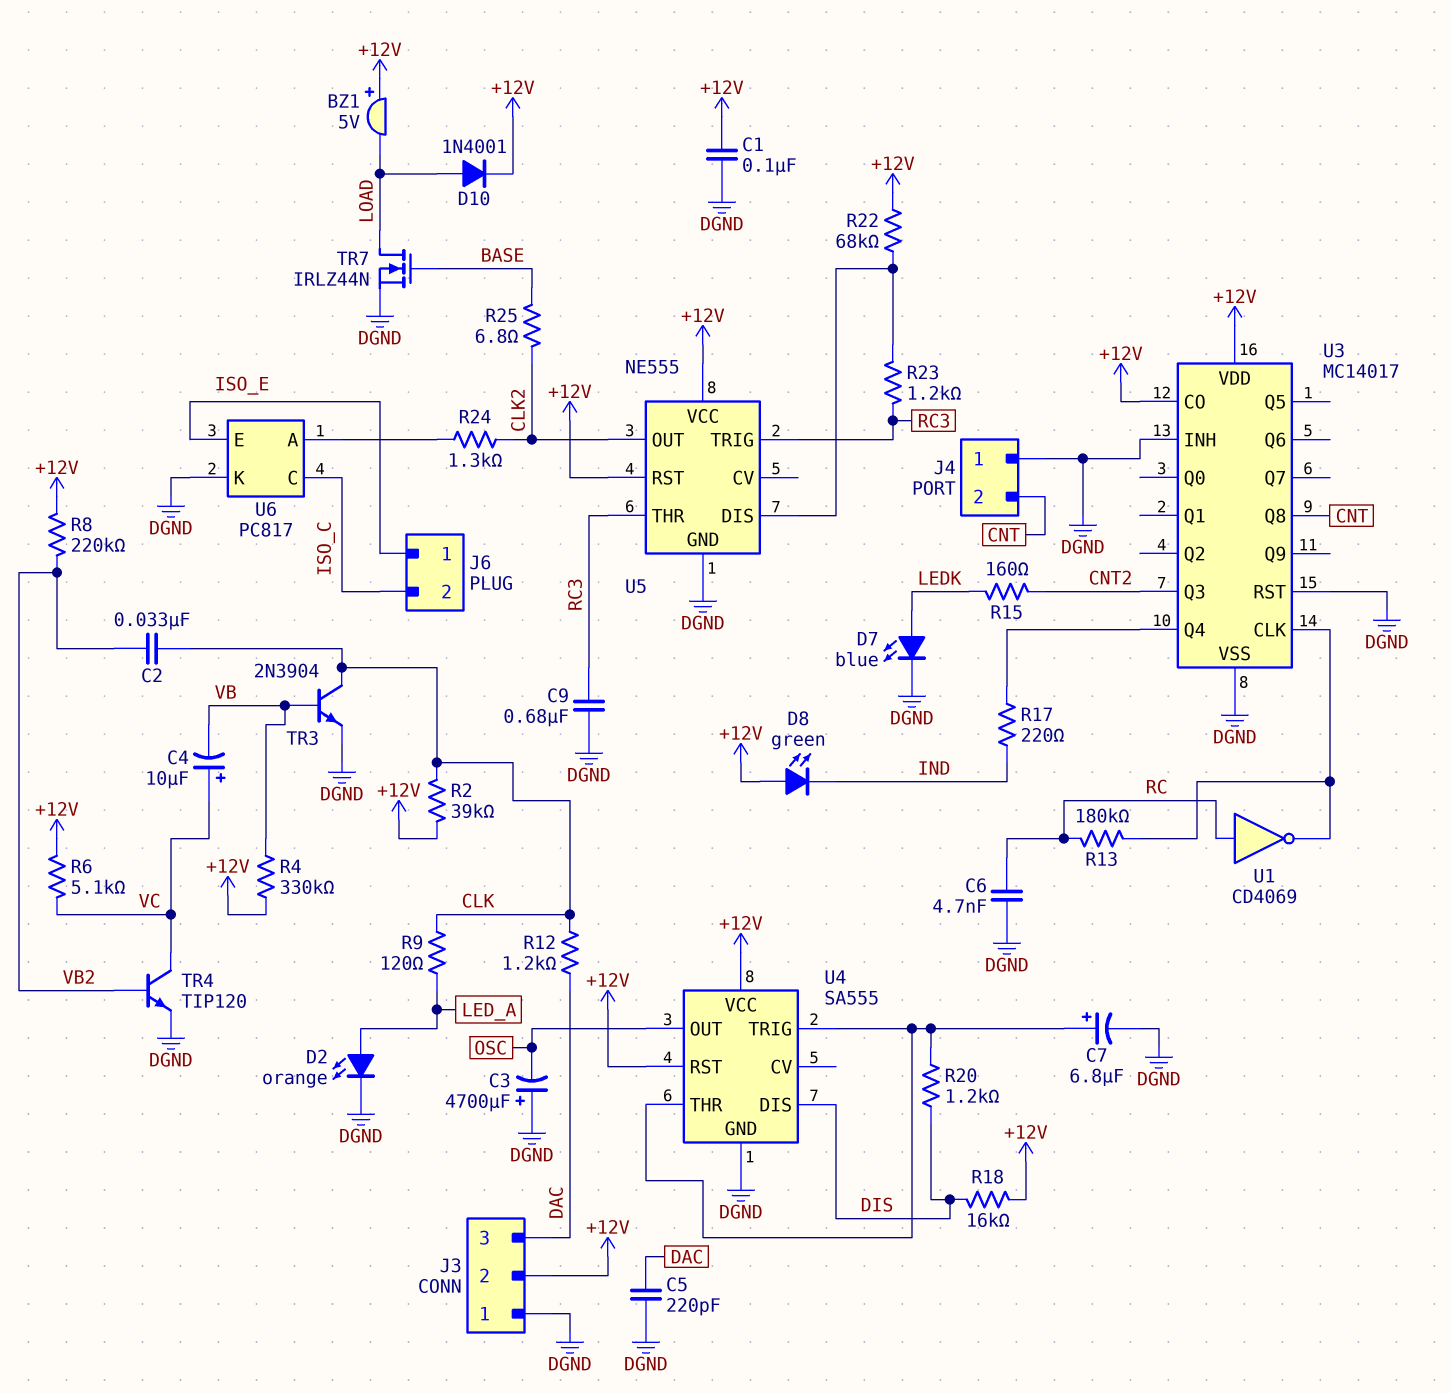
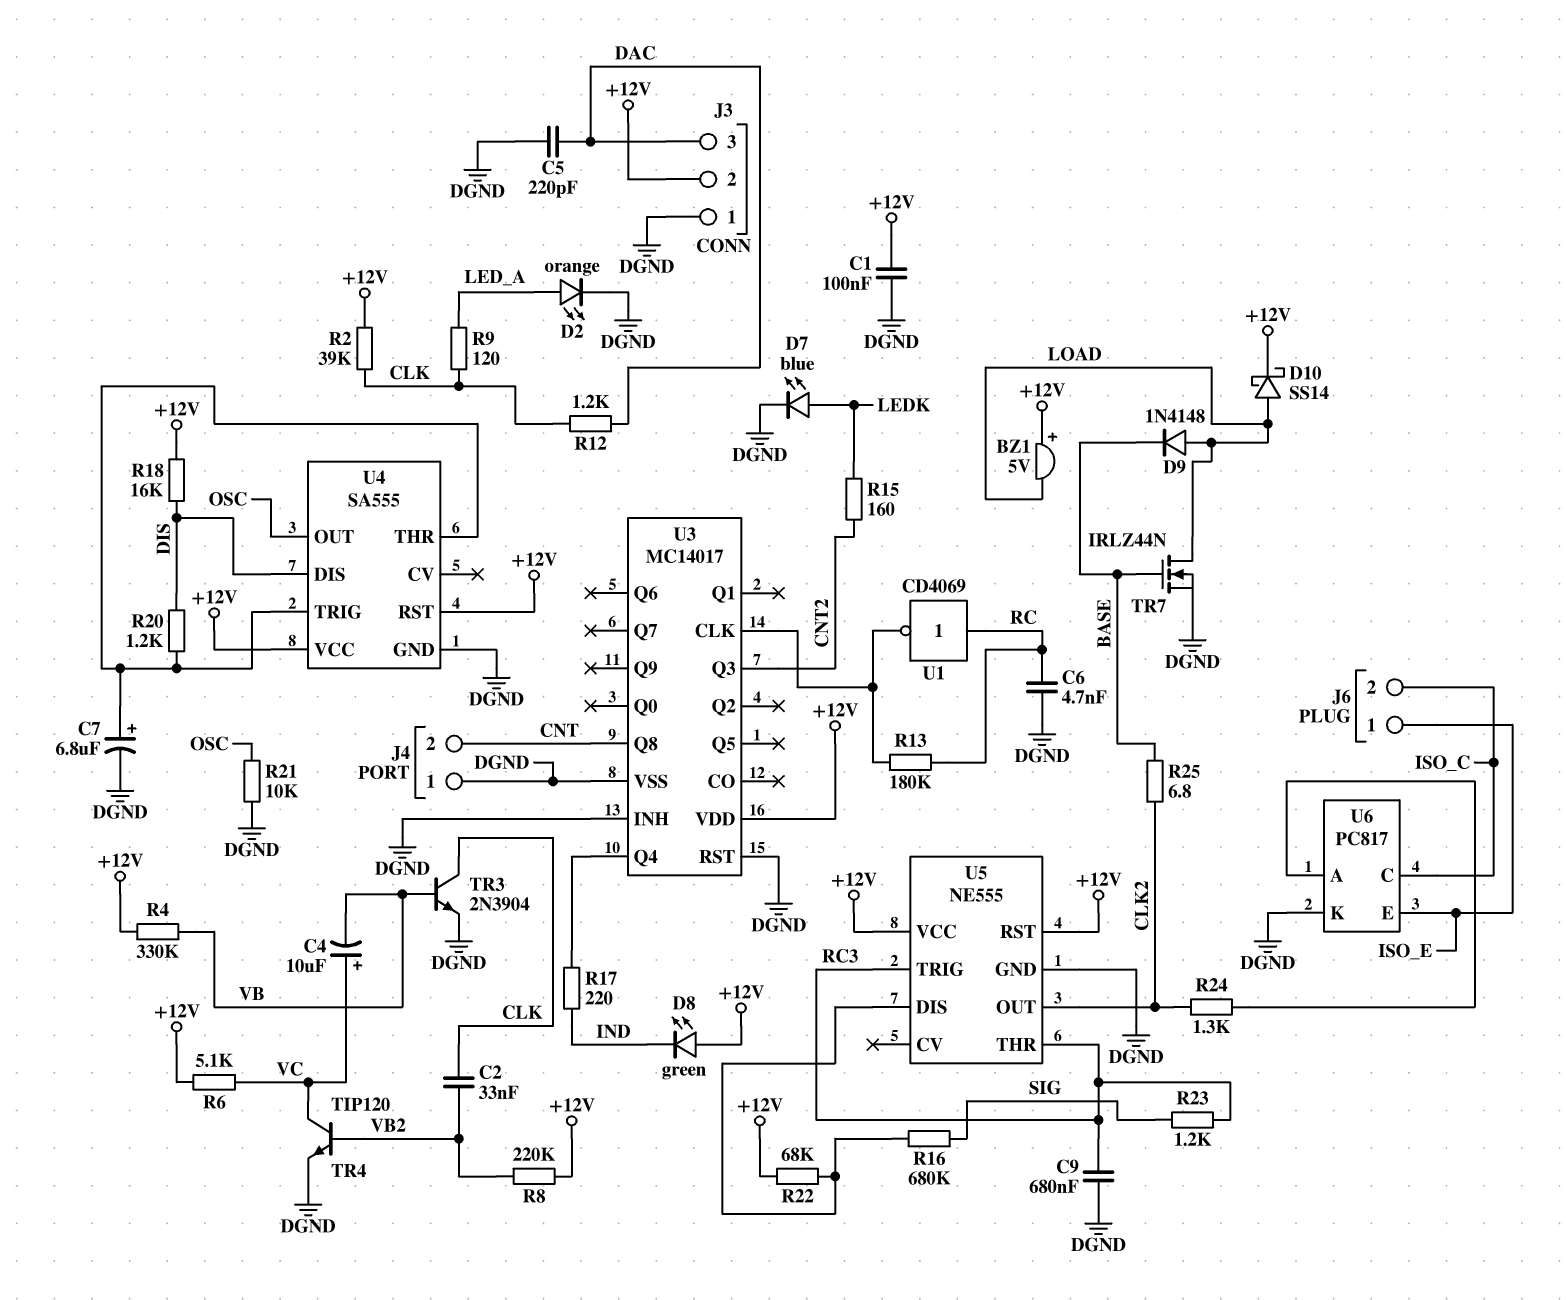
C3: 4700uF (plus DGND, minus OSC) -> none
D9: none -> diode 1N4148 (A LOAD, K BASE)
D10: diode 1N4001 (A LOAD, K +12V) -> schottky SS14 (A LOAD, K +12V)
R16: none -> 680k (SIG, U5/DIS)
R21: none -> 10k (DGND, OSC)
R23: 1.2k (RC3, U5/DIS) -> 1.2k (RC3, SIG)
U3 pin CO: +12V -> none

